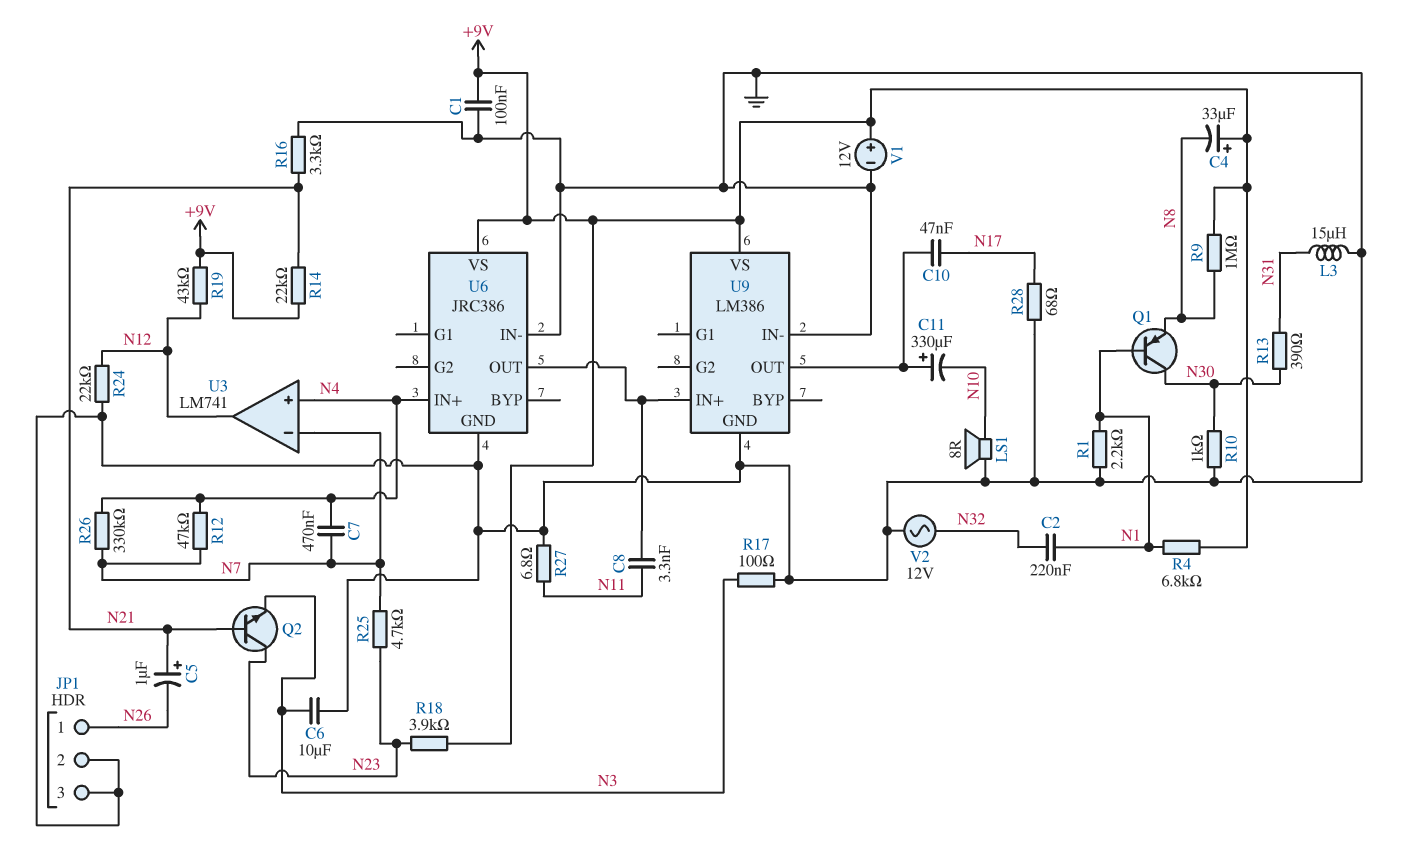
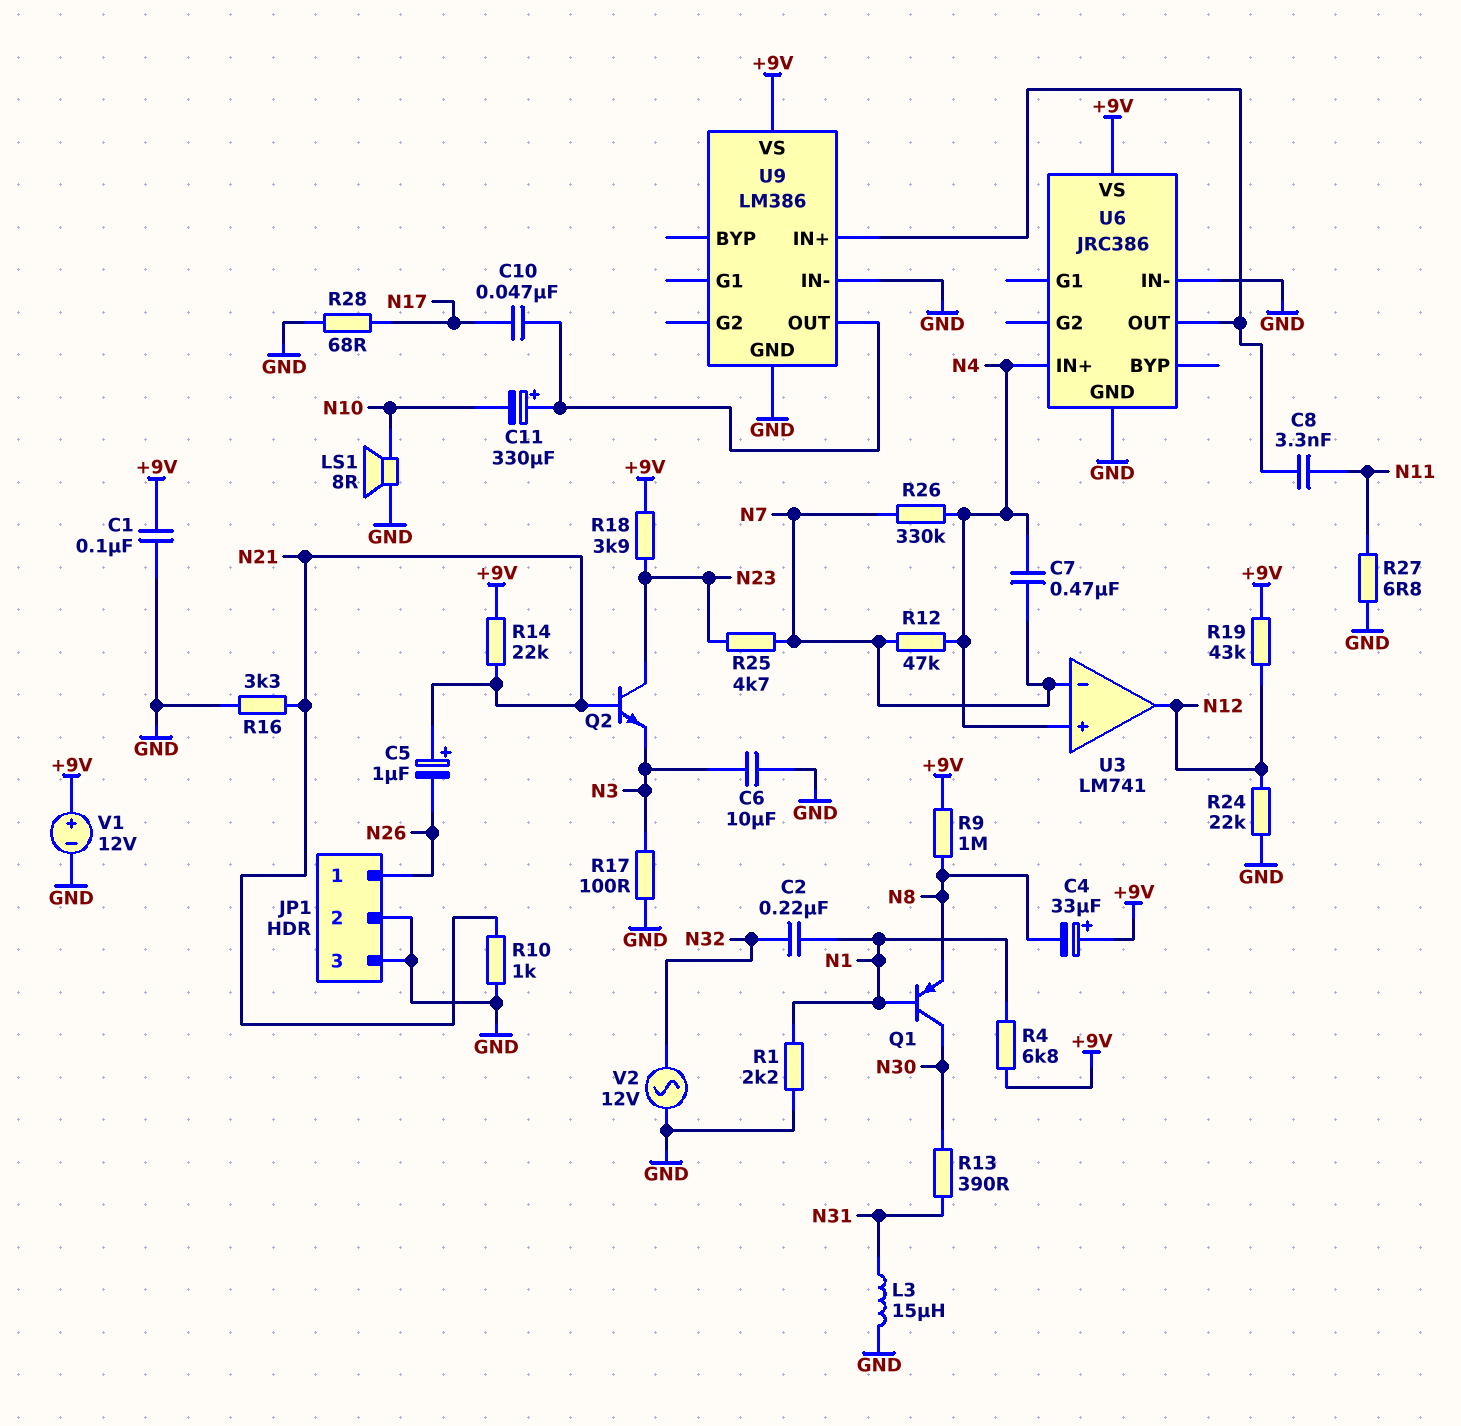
R10: 1k (GND, N30) -> 1k (GND, N21)

